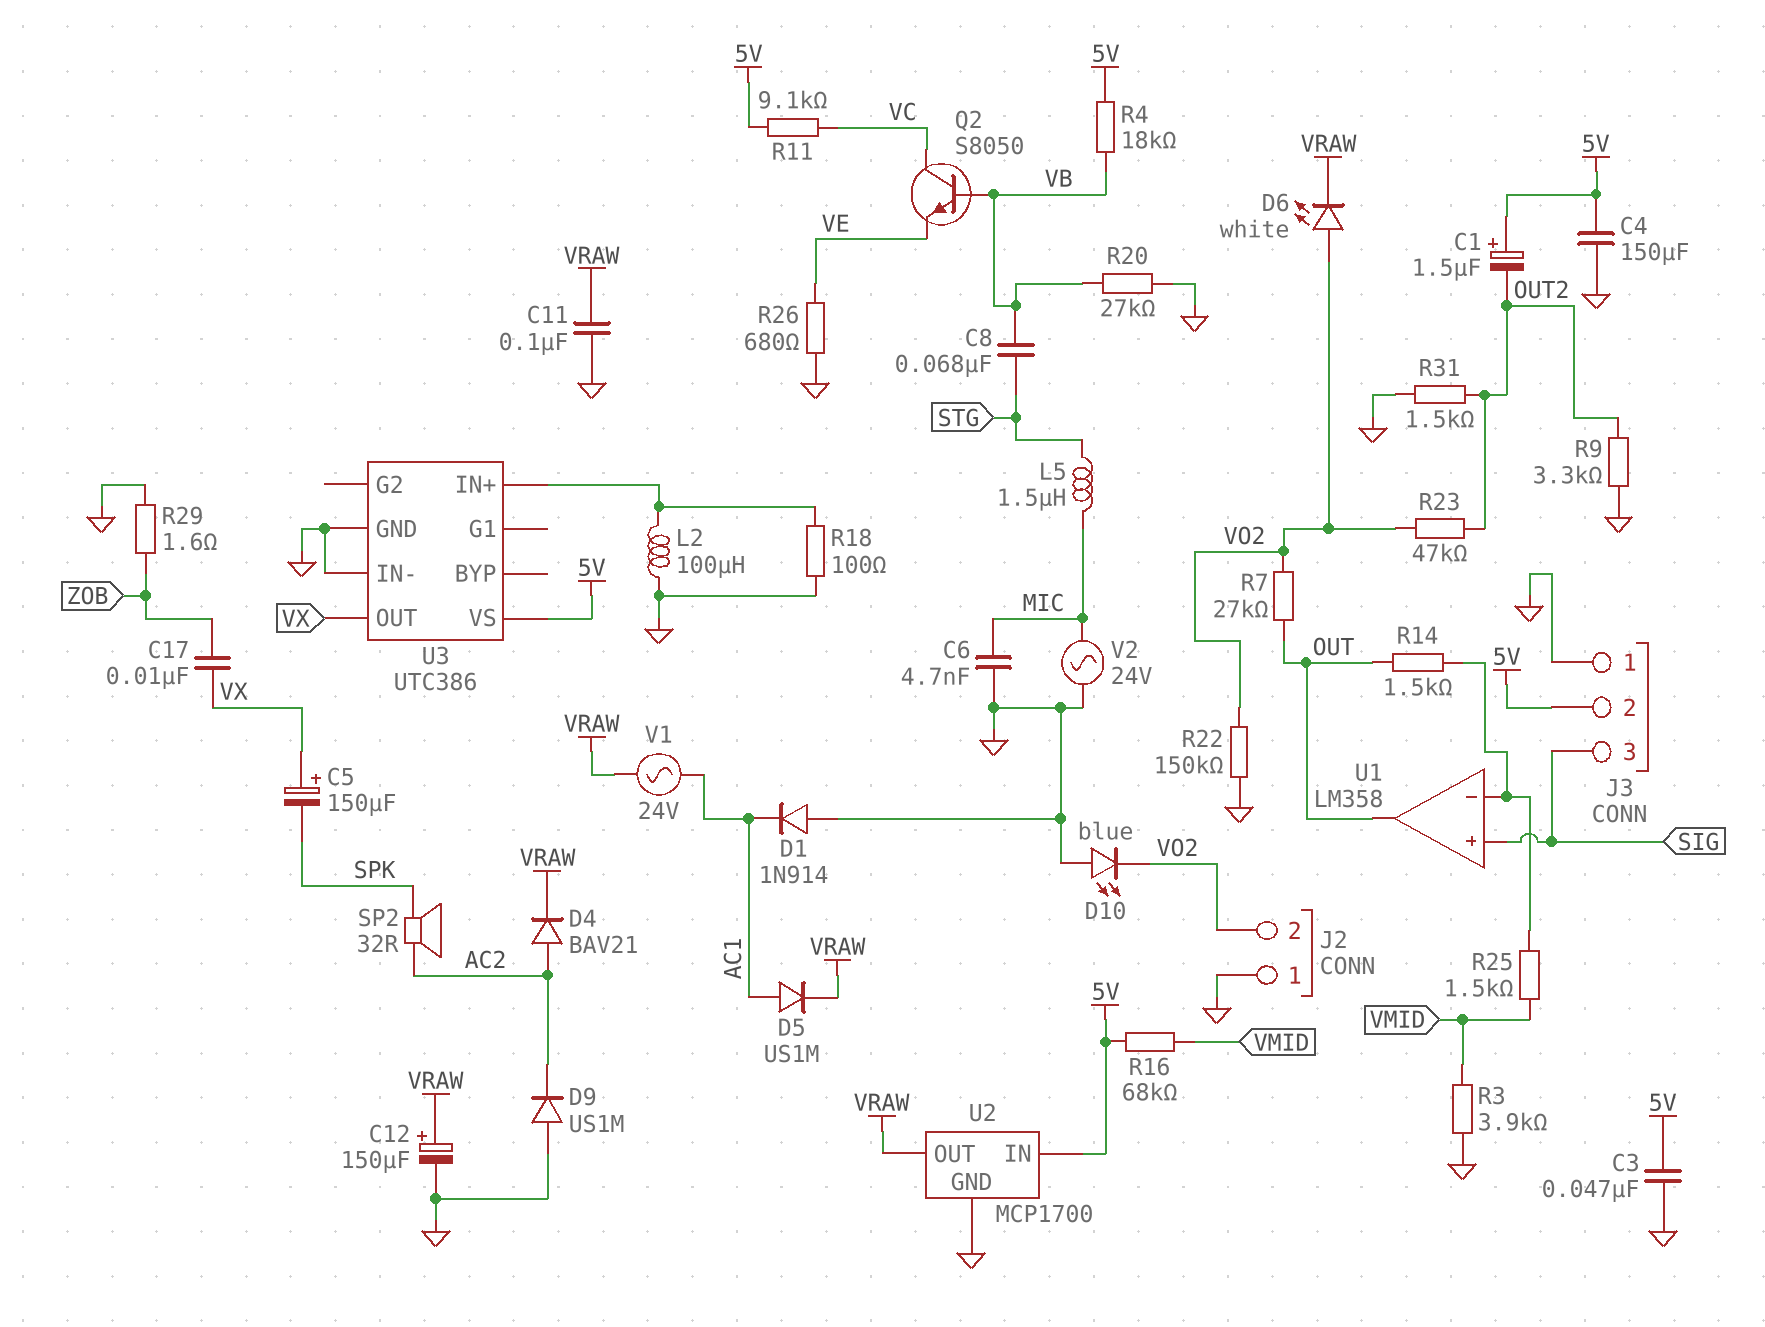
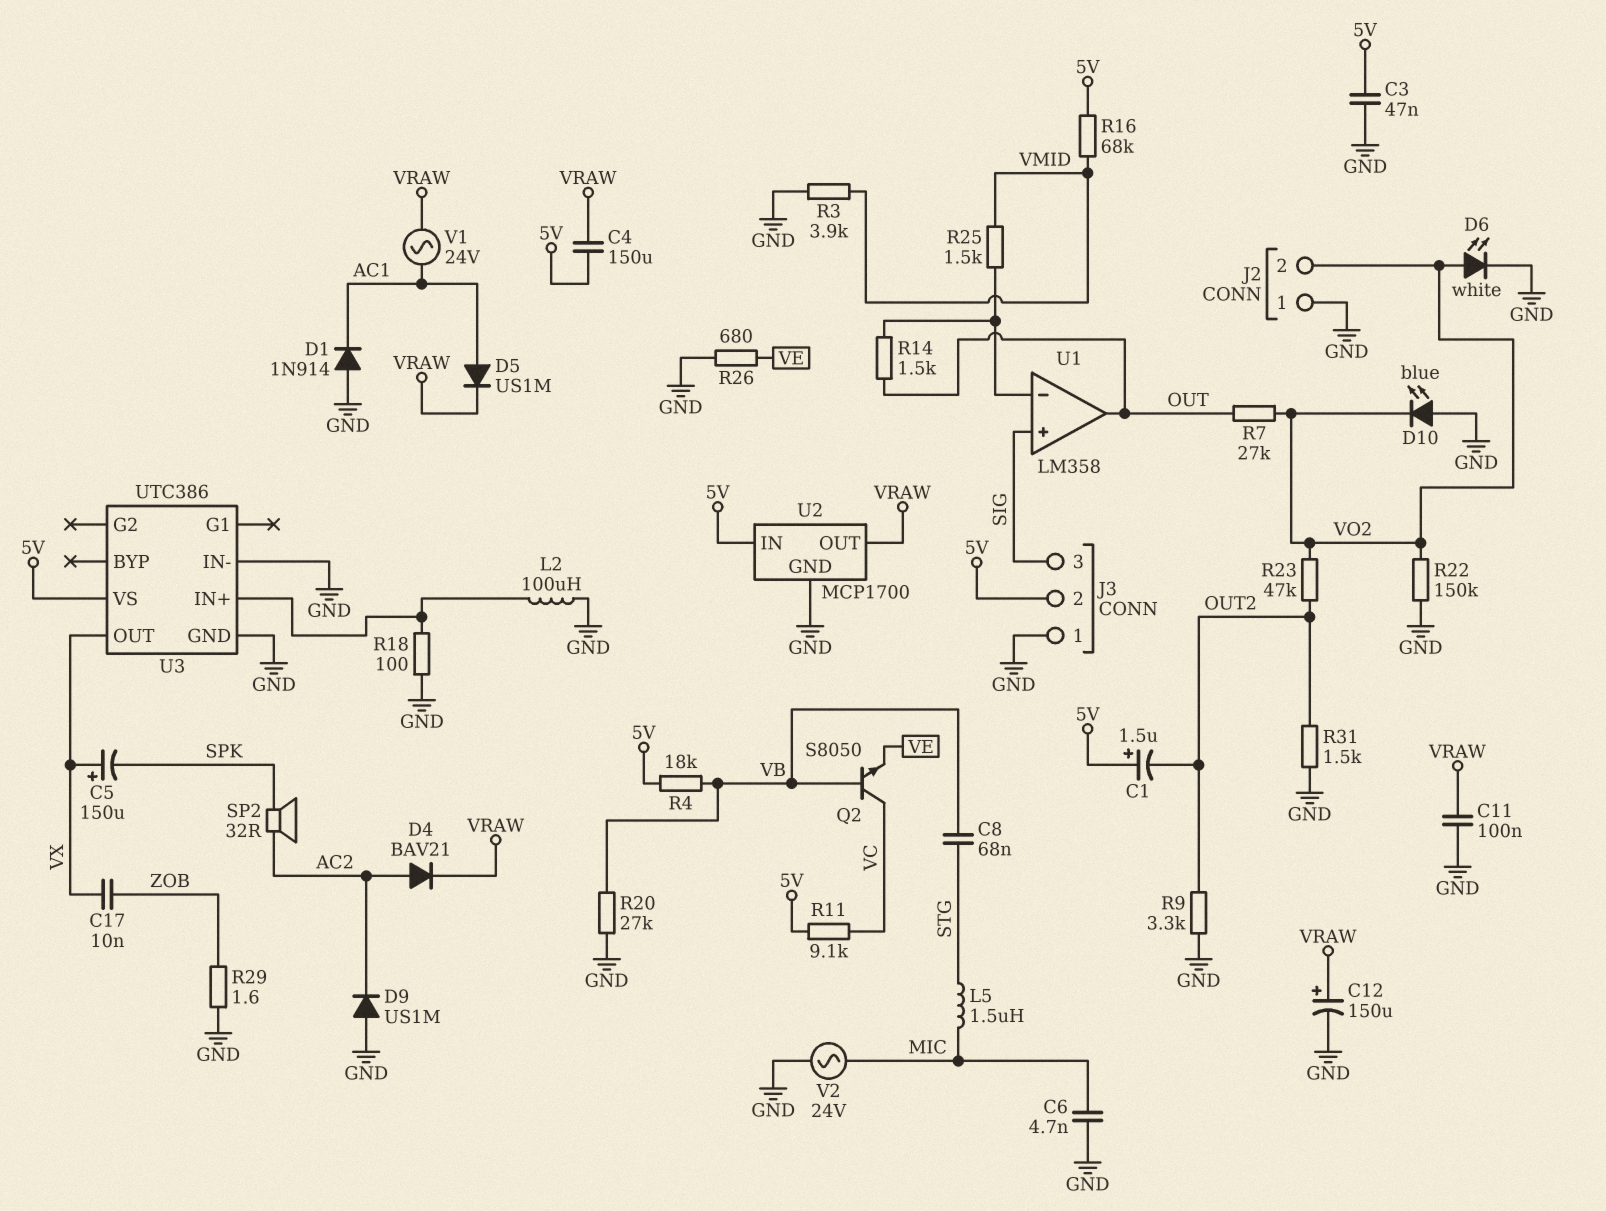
C4: 150uF (5V, GND) -> 150uF (5V, VRAW)
D6: LED white (A VO2, K VRAW) -> LED white (A VO2, K GND)

